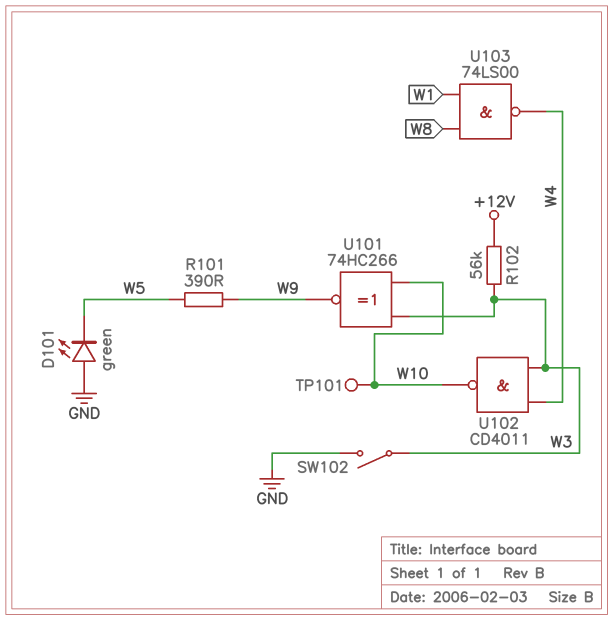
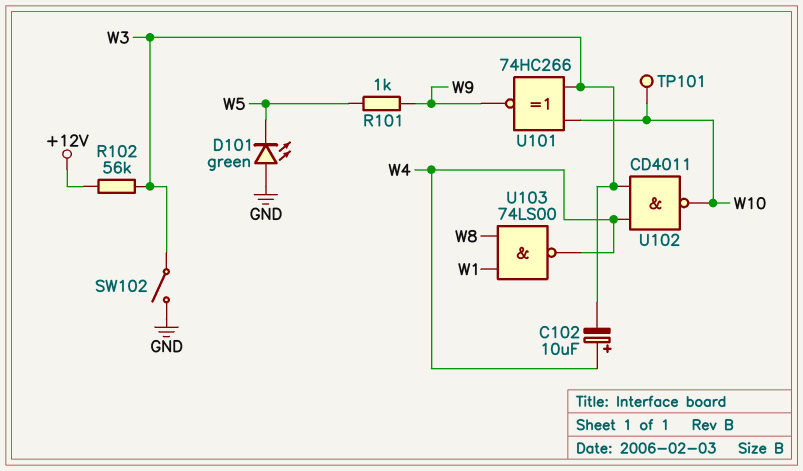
C102: none -> 10uF (plus W4, minus W3)
R101: 390 (W5, W9) -> 1k (W5, W9)

